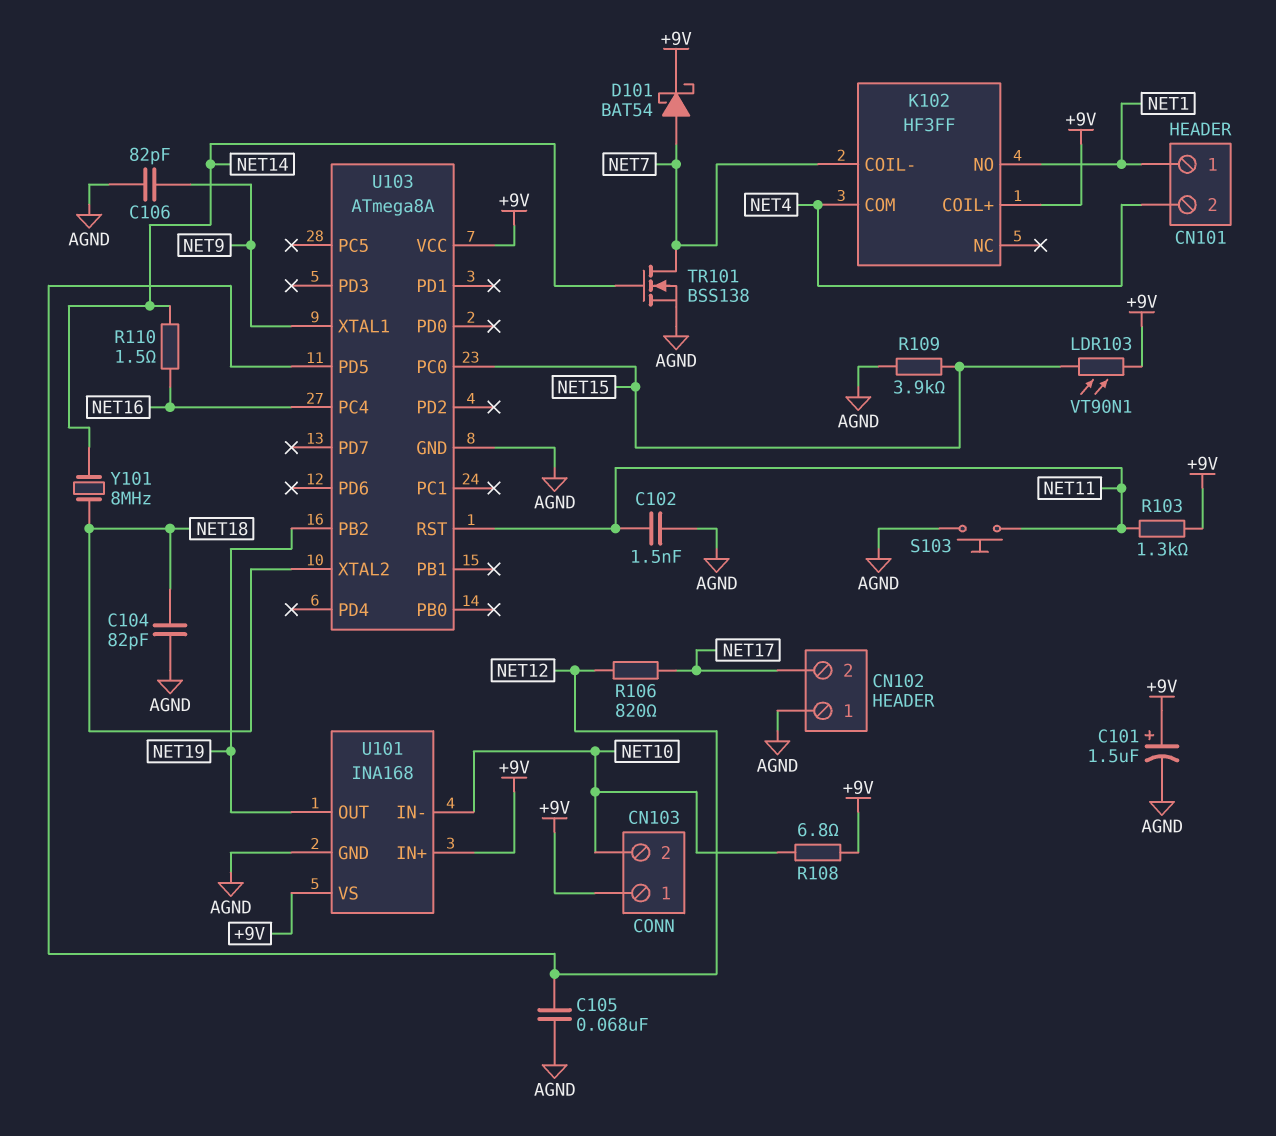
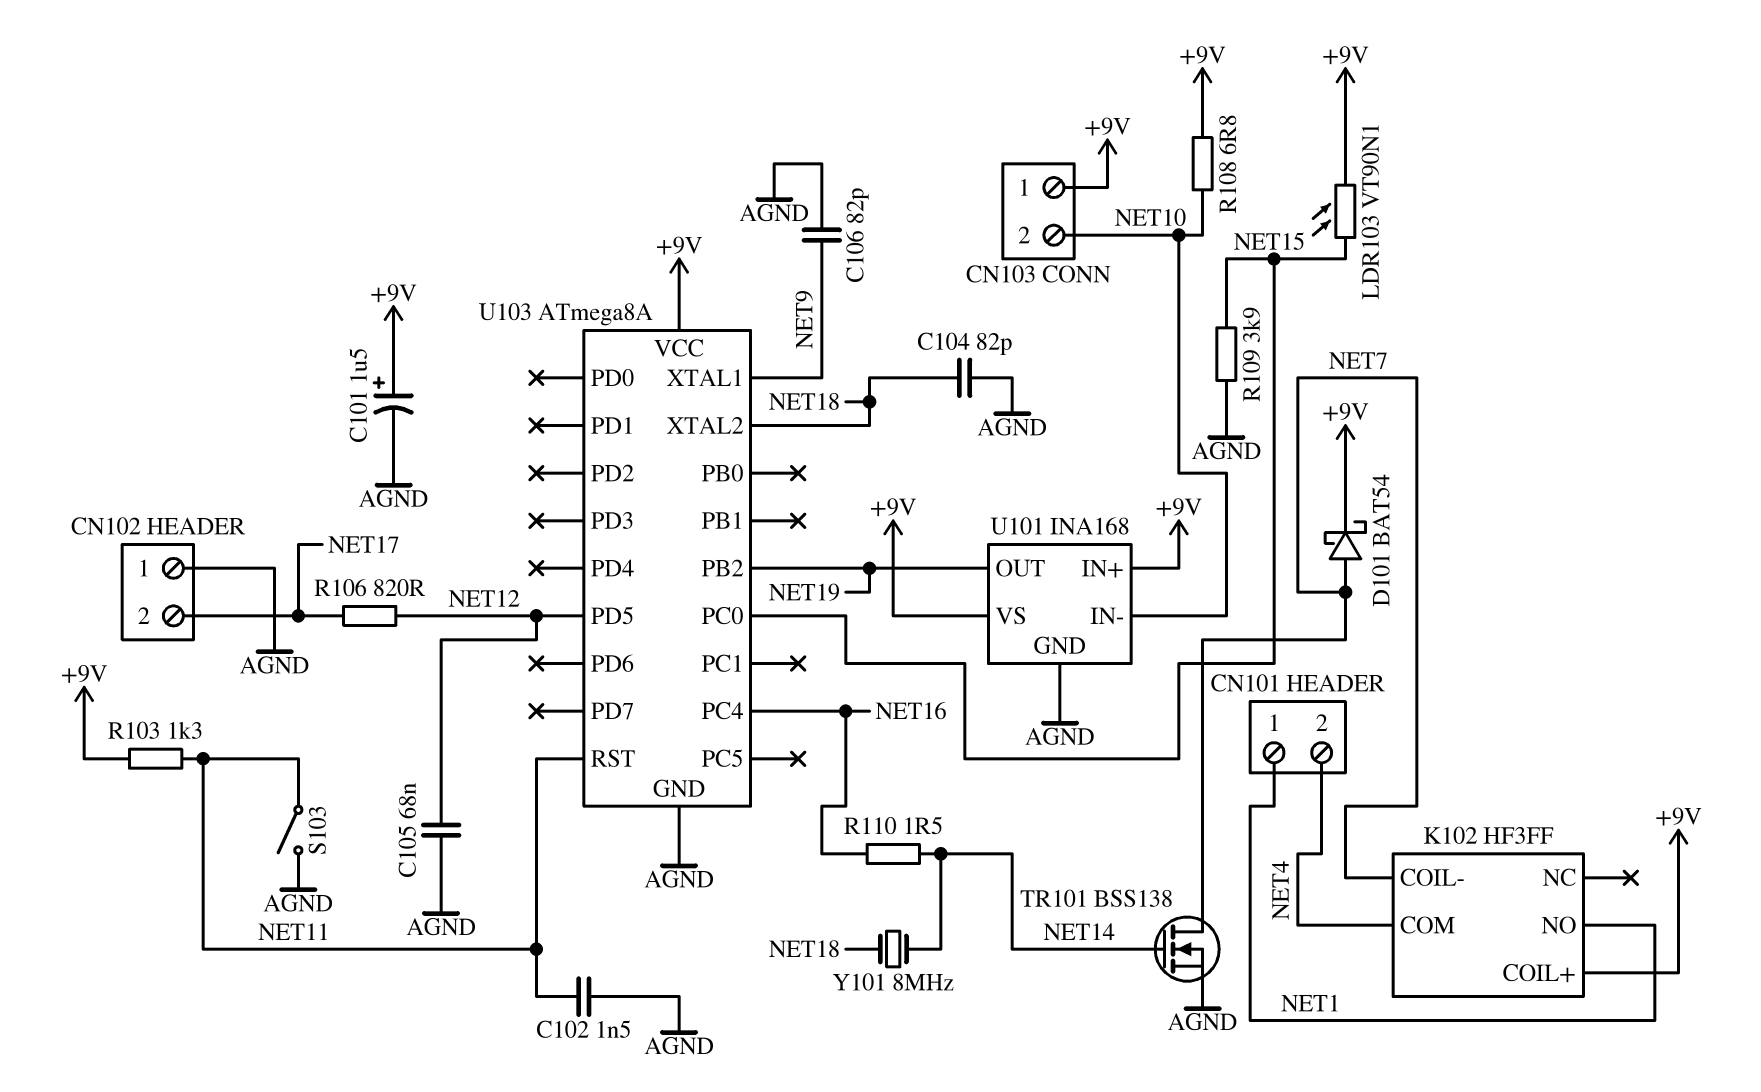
S103: button (AGND, NET11) -> switch (AGND, NET11)

